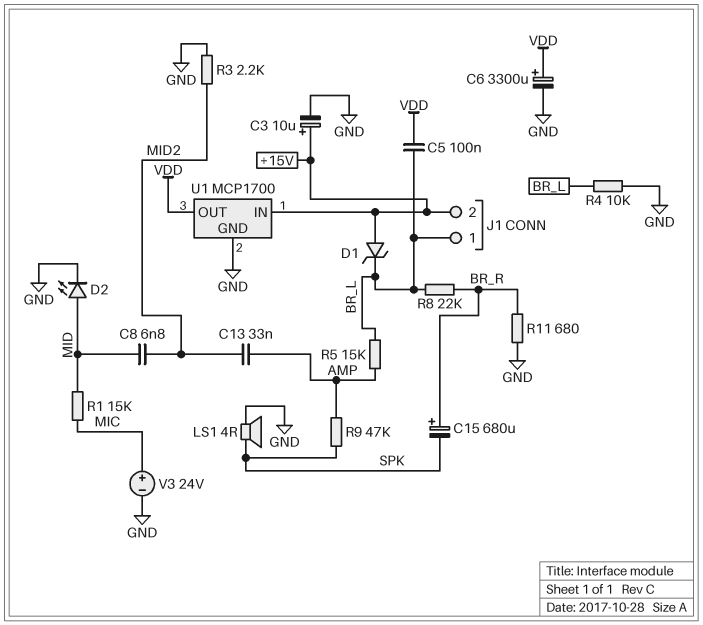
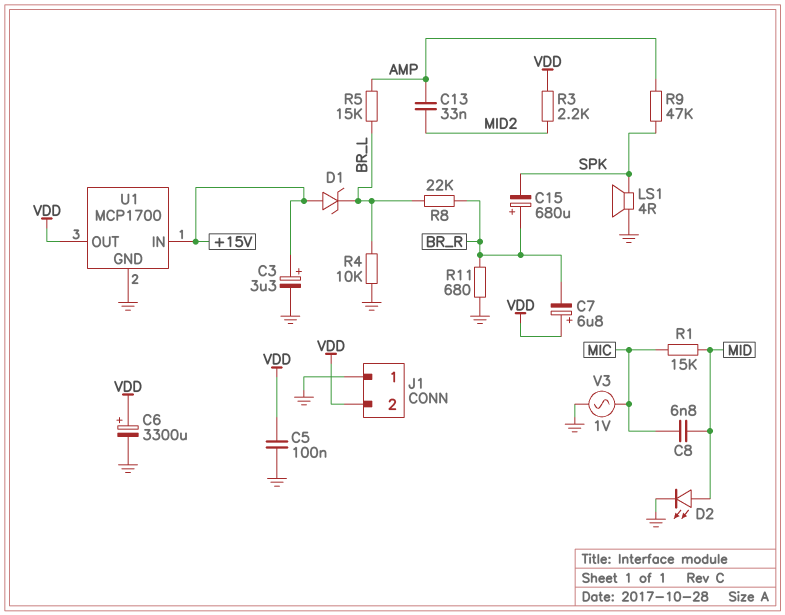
C3: 10uF (plus +15V, minus GND) -> 3.3uF (plus +15V, minus GND)
C5: 100nF (BR_L, VDD) -> 100nF (GND, VDD)
C7: none -> 6.8uF (plus VDD, minus BR_R)
C8: 6.8nF (MID, MID2) -> 6.8nF (MIC, MID)
J1 pin 1: BR_L -> GND
J1 pin 2: +15V -> VDD
R3: 2.2k (GND, MID2) -> 2.2k (MID2, VDD)
V3: 24V (plus MIC, minus GND) -> AC 1V (GND, MIC)

